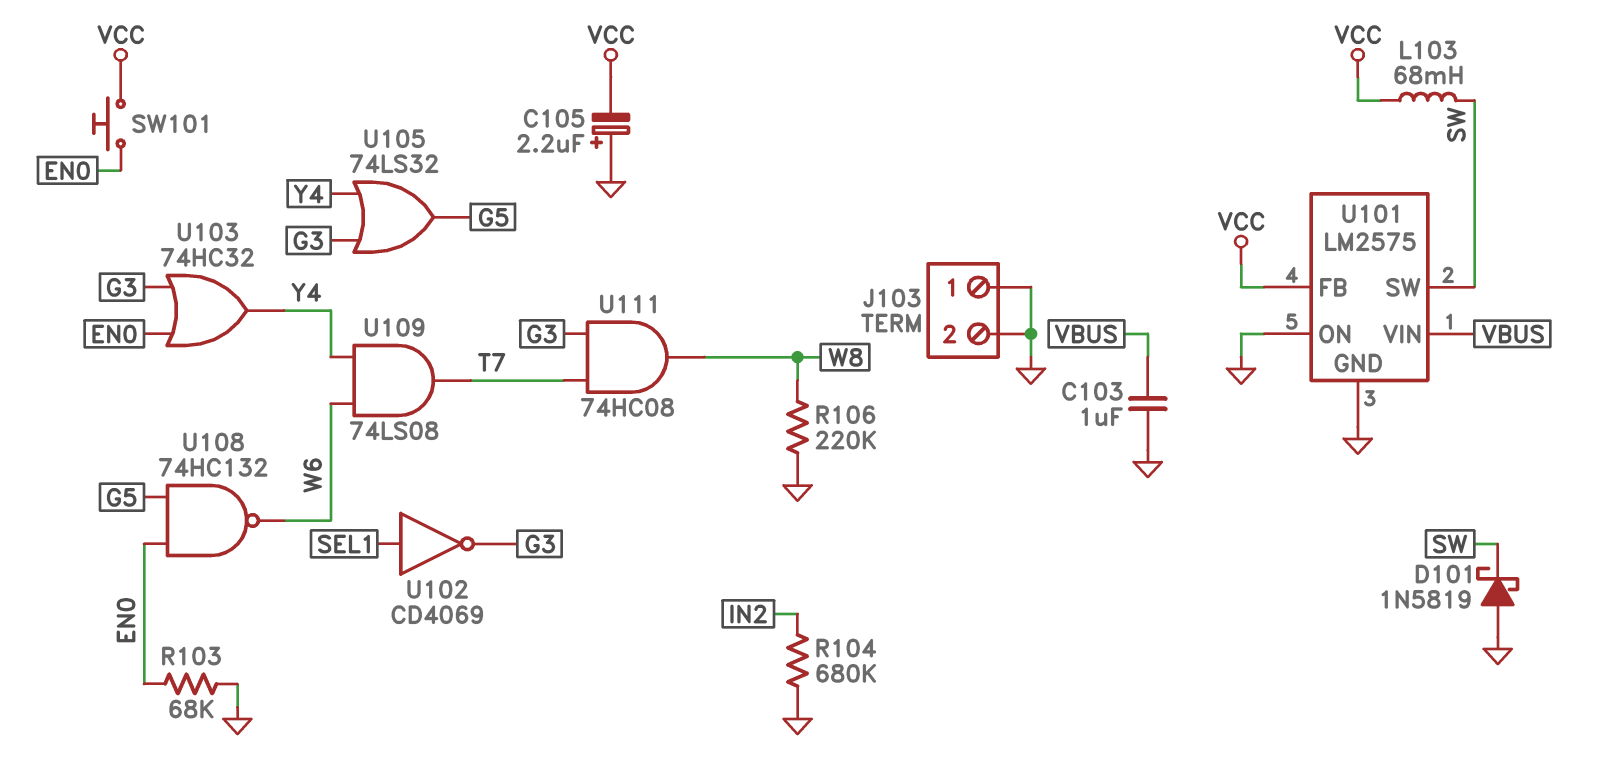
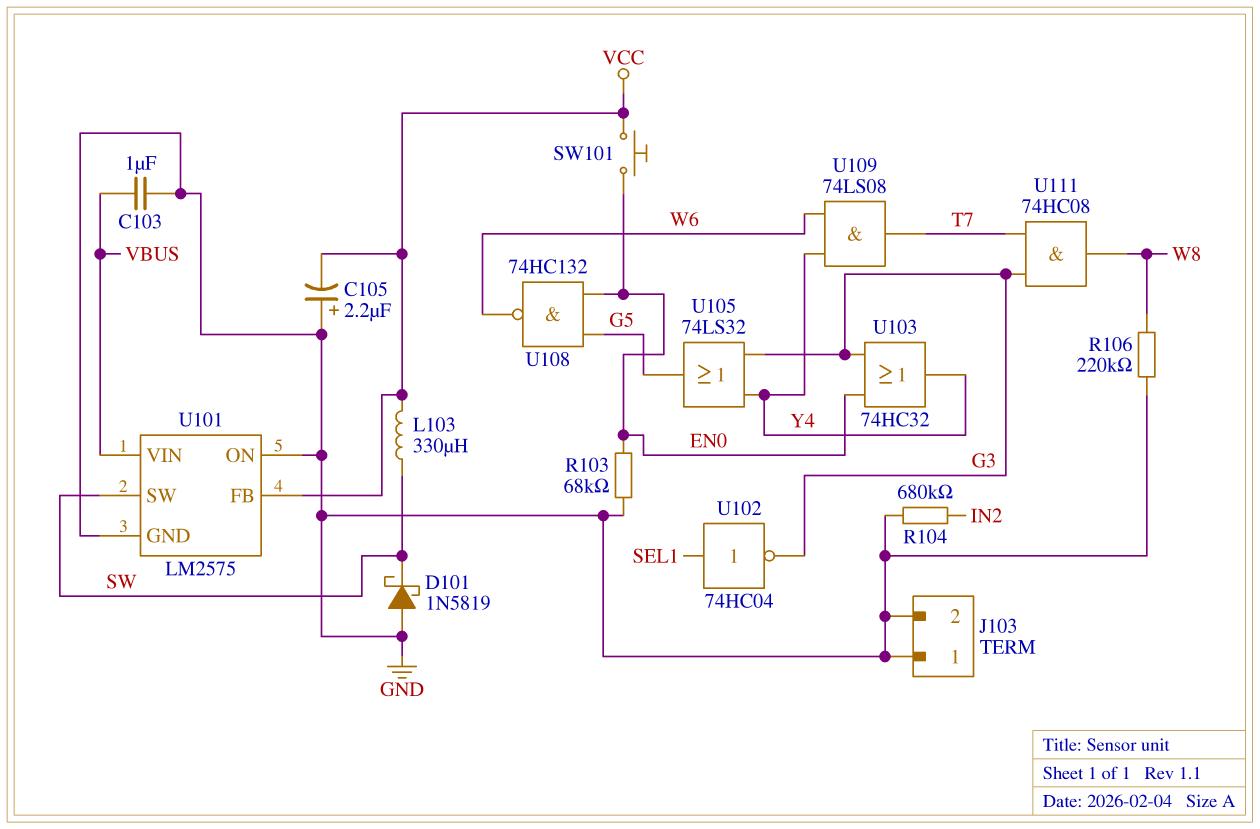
L103: 68mH (SW, VCC) -> 330uH (SW, VCC)
U102: NOT CD4069 (in SEL1, out G3) -> NOT 74HC04 (in SEL1, out G3)

